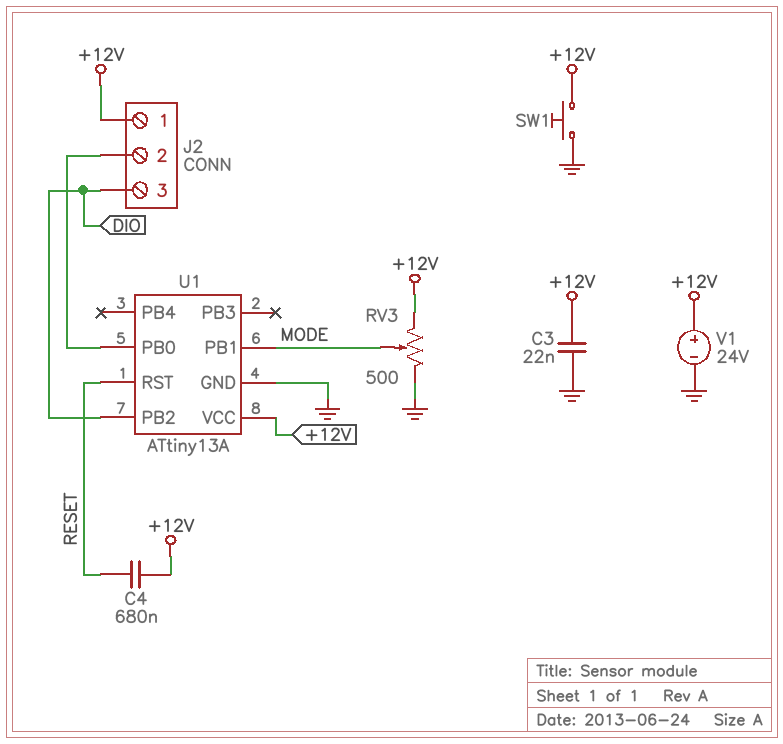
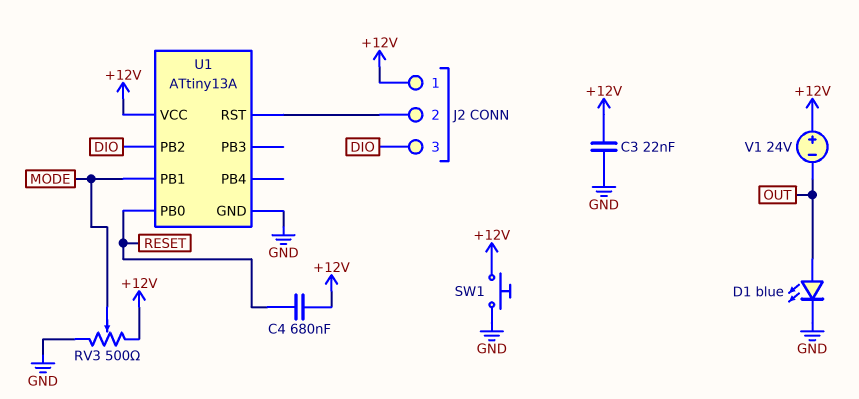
D1: none -> LED blue (A OUT, K GND)
U1 pin PB0: J2/2 -> RESET
U1 pin RST: RESET -> J2/2
V1: 24V (plus +12V, minus GND) -> 24V (plus +12V, minus OUT)

